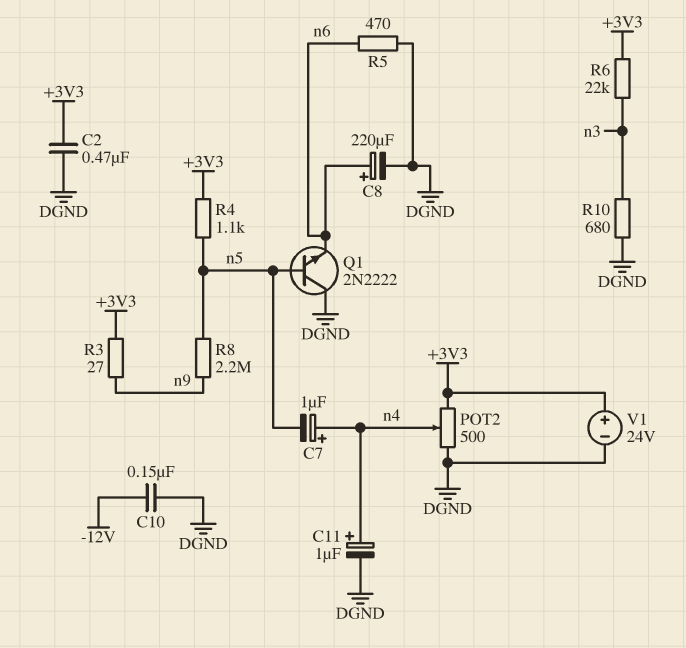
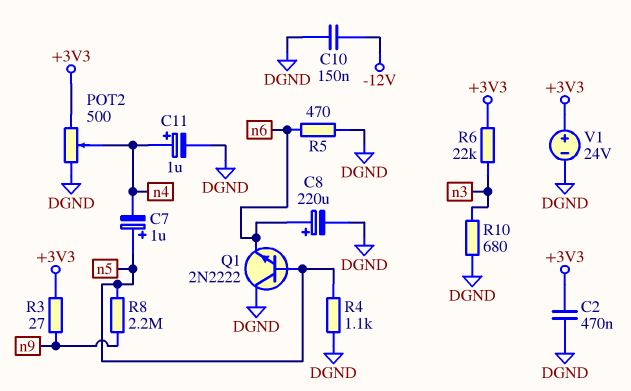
C7: 1uF (plus n4, minus n5) -> 1uF (plus n5, minus n4)
R4: 1.1k (+3V3, n5) -> 1.1k (DGND, n5)

